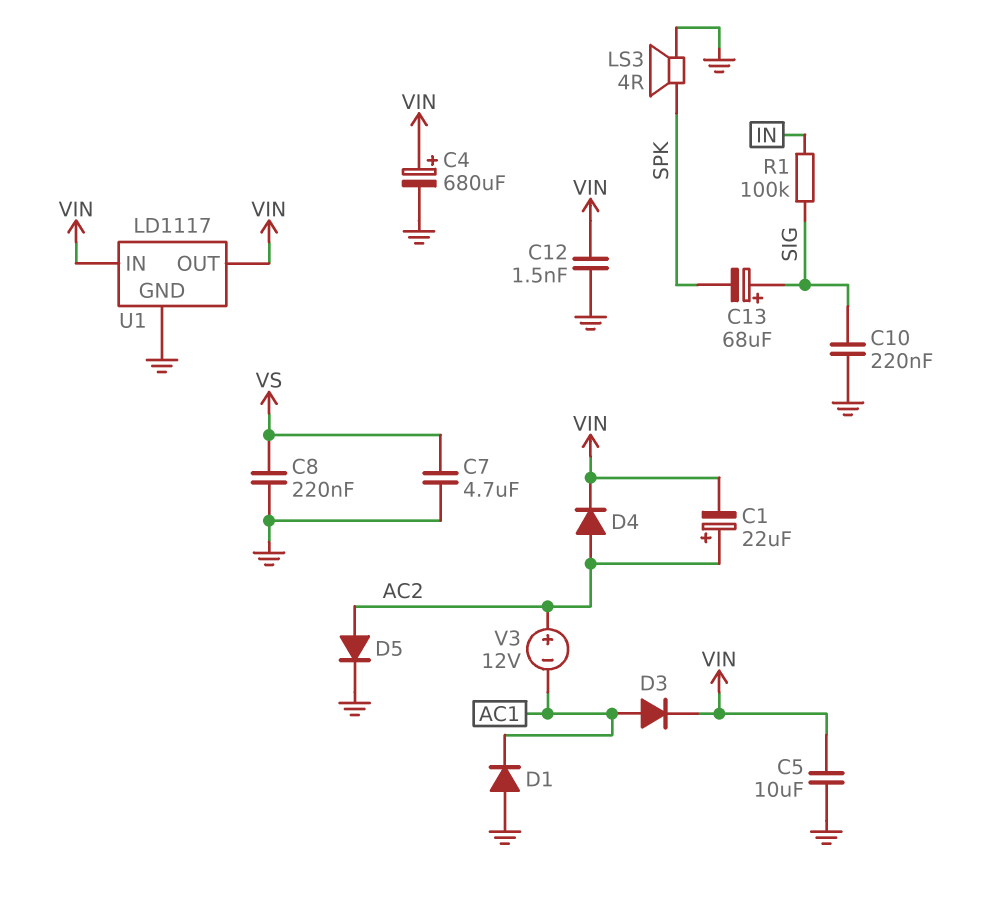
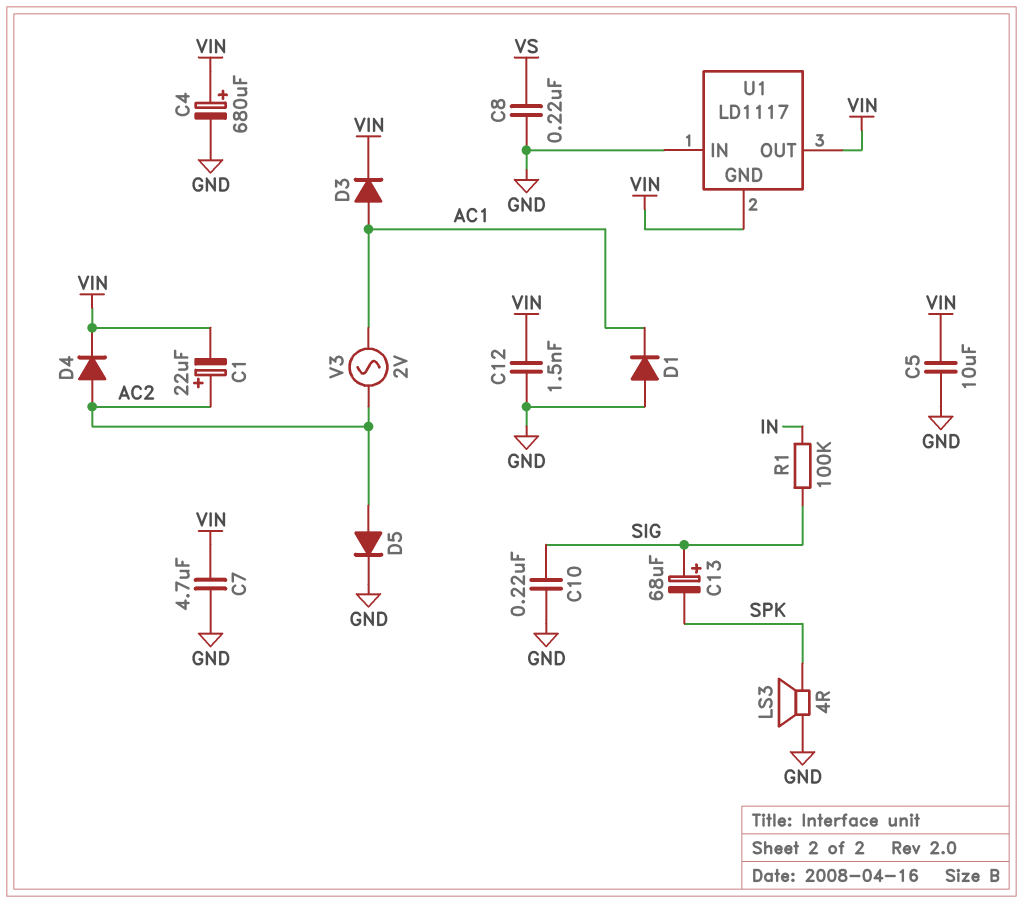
C7: 4.7uF (GND, VS) -> 4.7uF (GND, VIN)
U1 pin GND: GND -> VIN
U1 pin IN: VIN -> GND
V3: 12V (plus AC2, minus AC1) -> AC 2V (AC1, AC2)

